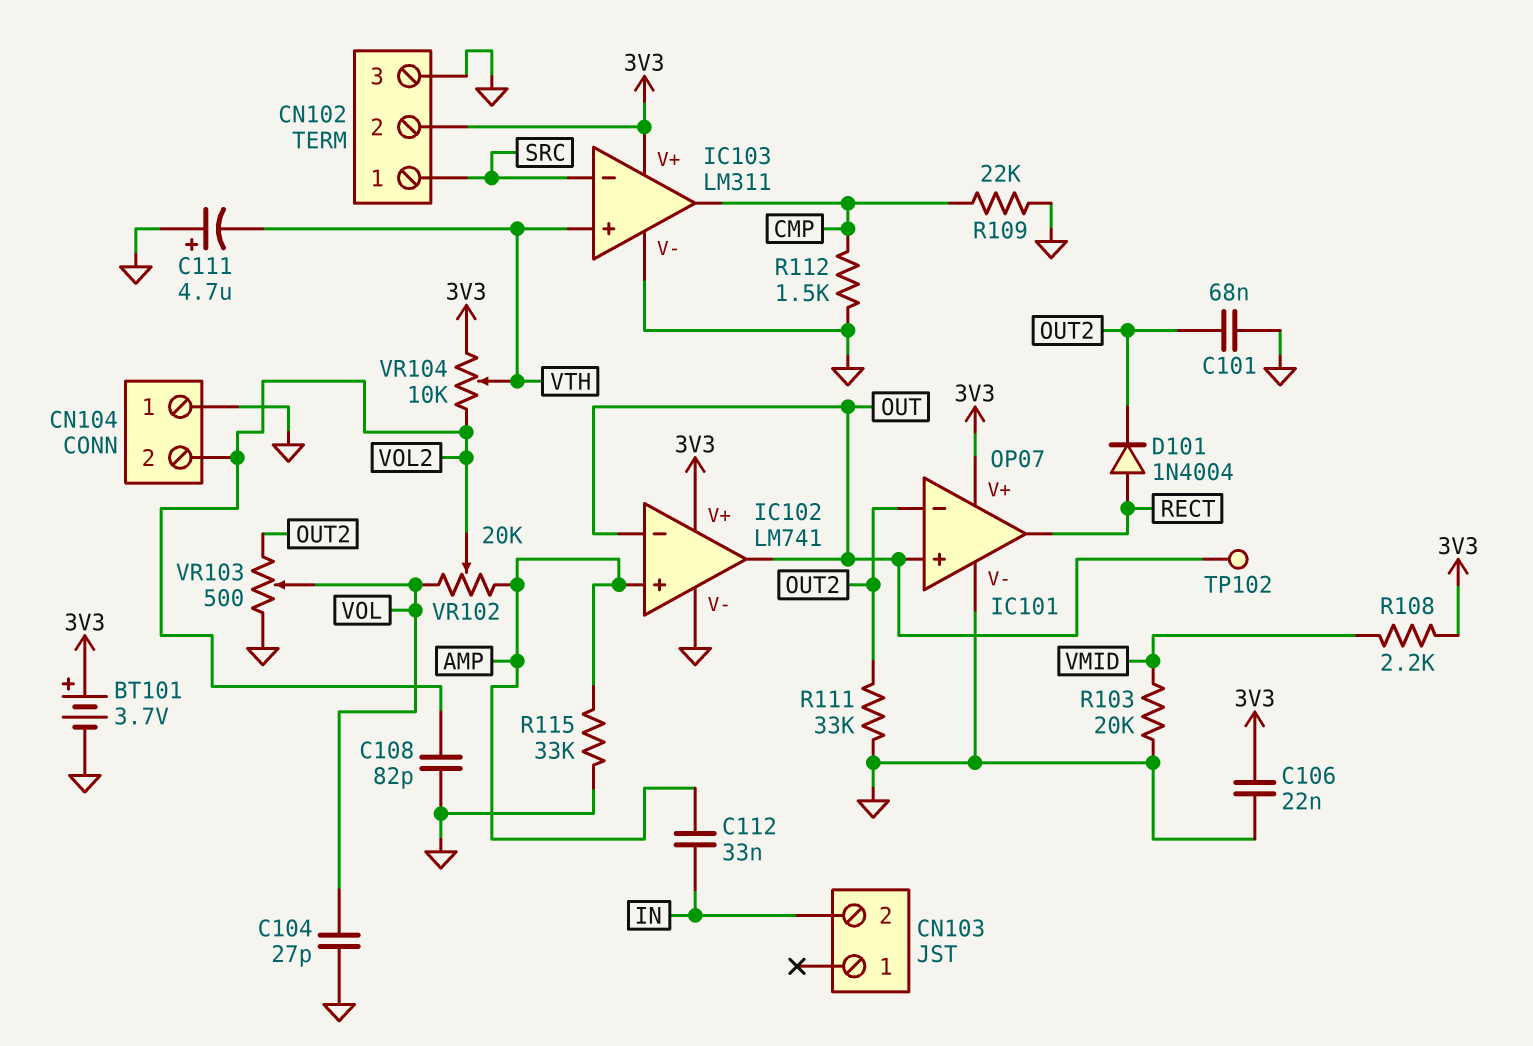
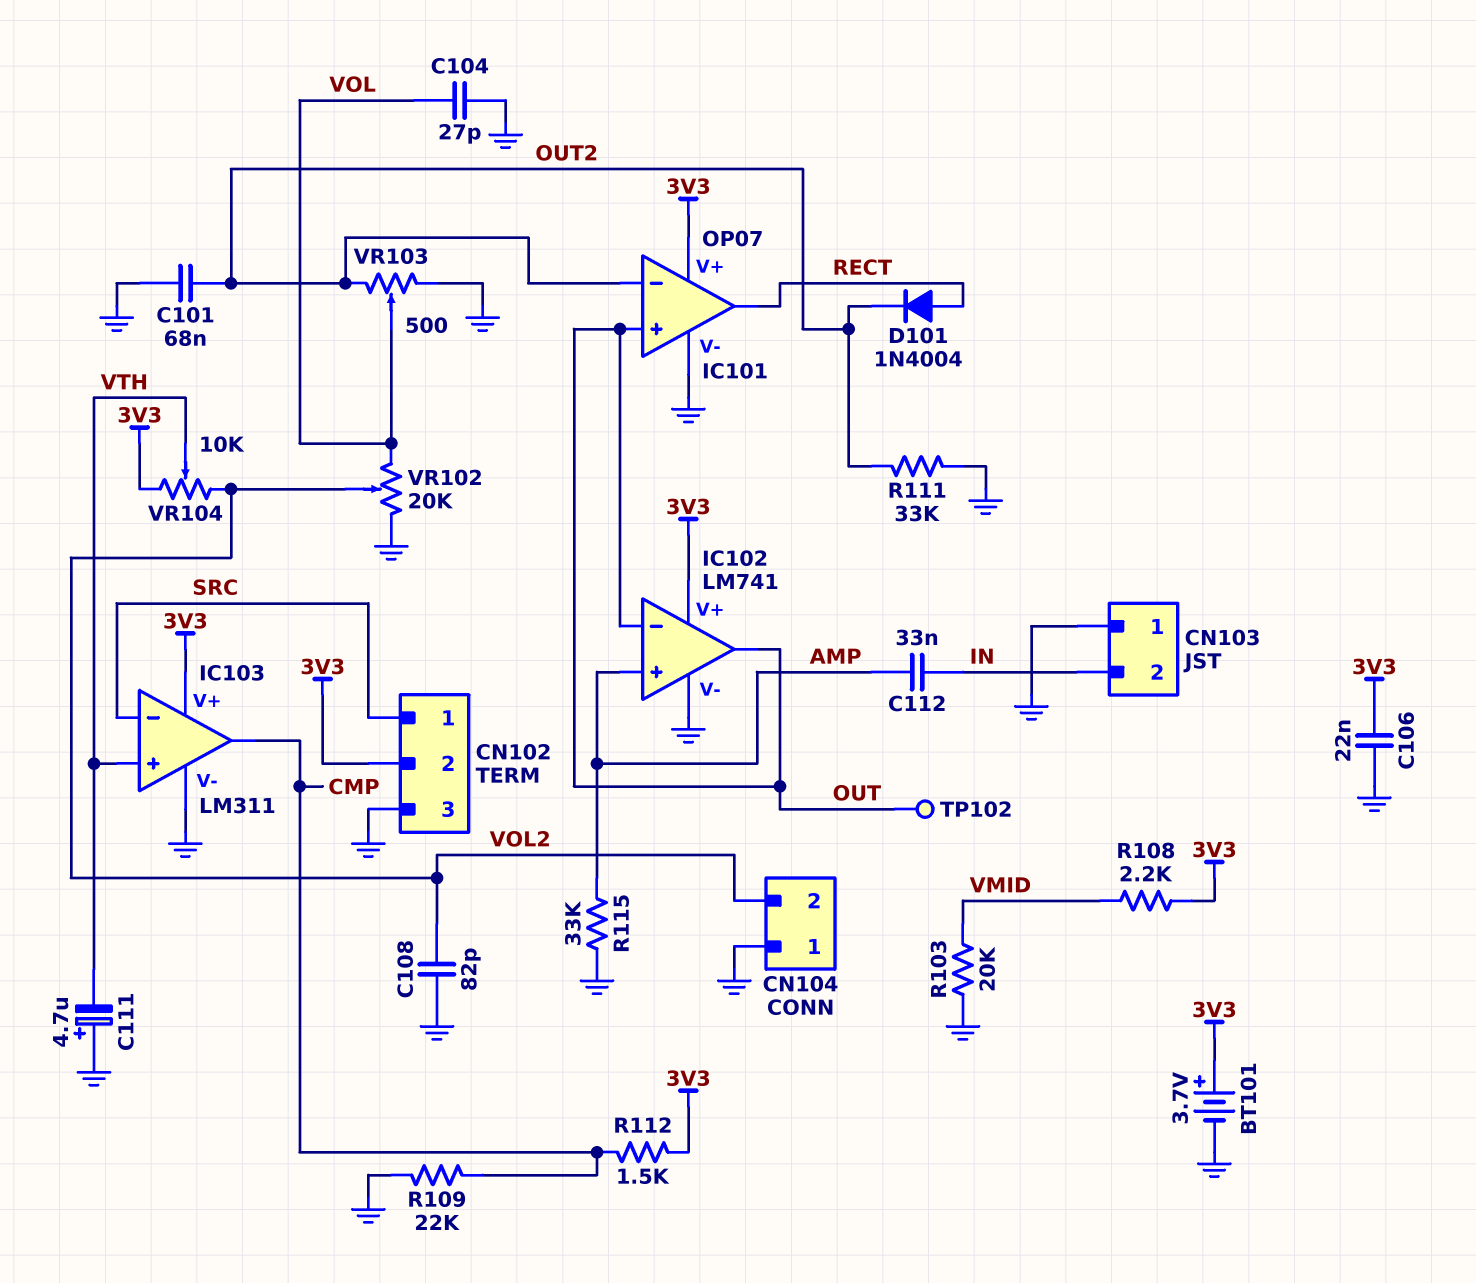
CN103 pin 1: none -> GND
R112: 1.5k (CMP, GND) -> 1.5k (3V3, CMP)
VR102: 20k (AMP, VOL, wiper VOL2) -> 20k (GND, VOL, wiper VOL2)

